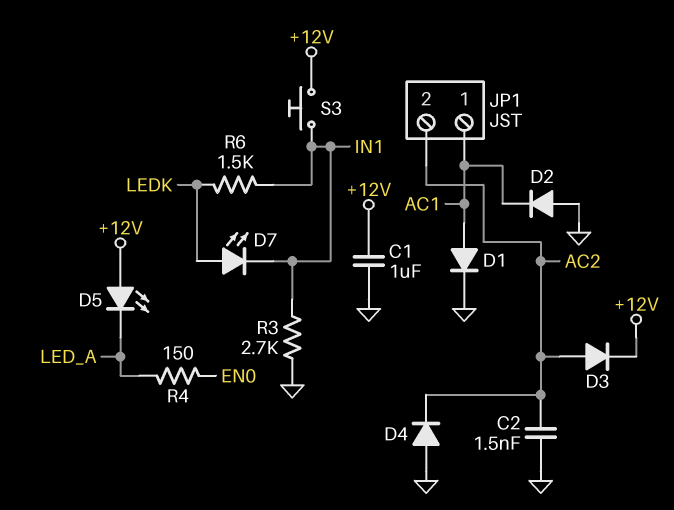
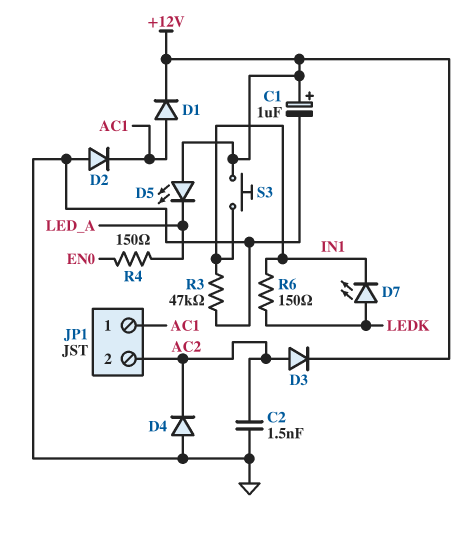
C1: 1uF (+12V, GND) -> 1uF (plus +12V, minus GND)
D1: diode (A AC1, K GND) -> diode (A AC1, K +12V)
R3: 2.7k (GND, IN1) -> 47k (GND, IN1)
R6: 1.5k (IN1, LEDK) -> 150 (IN1, LEDK)

